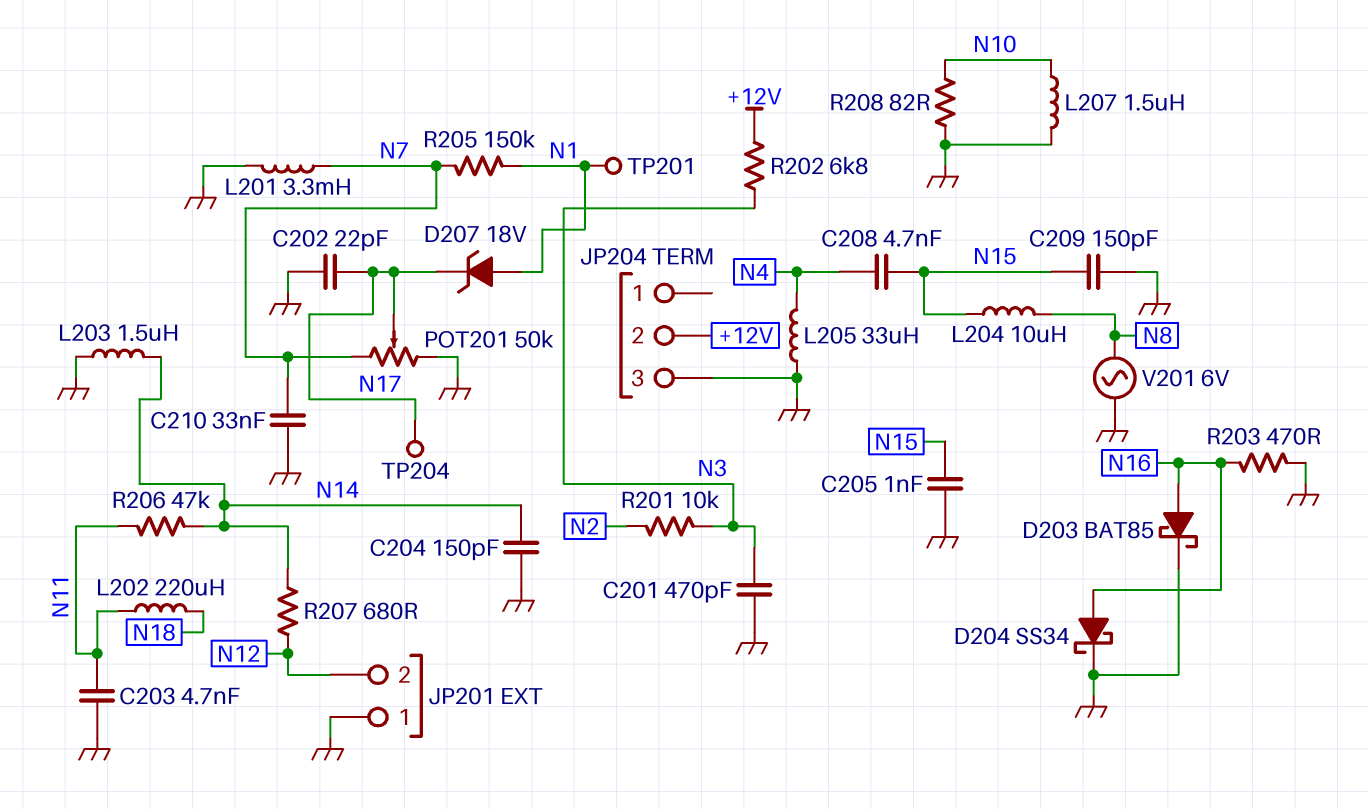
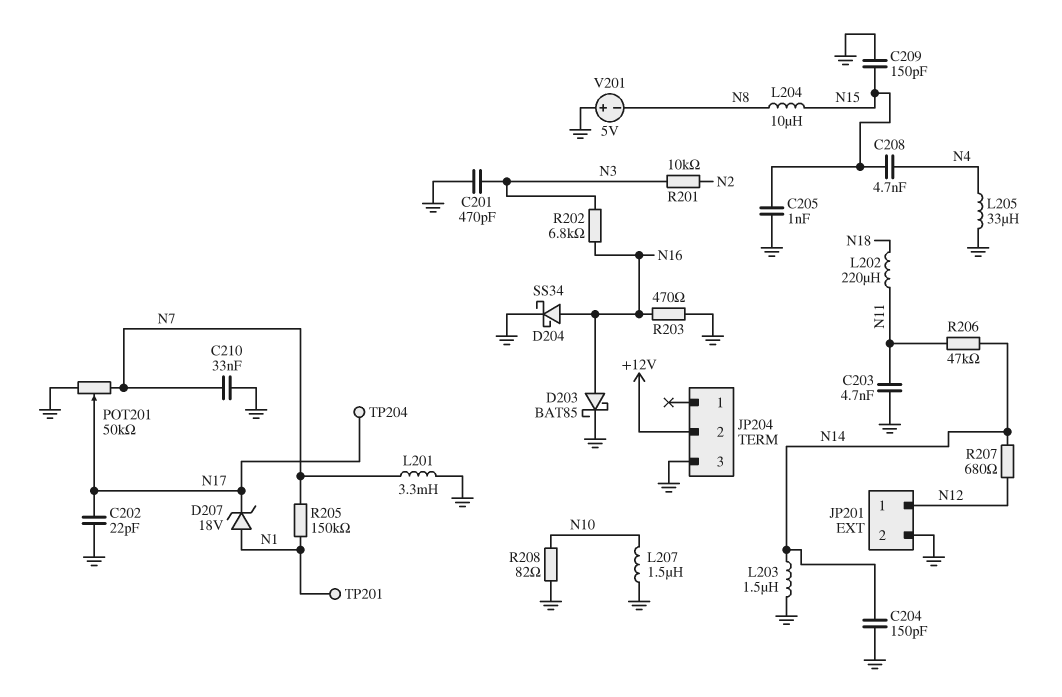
JP201 pin 1: GND -> N12
JP201 pin 2: N12 -> GND
R202: 6.8k (+12V, N3) -> 6.8k (N3, N16)
V201: AC 6V (GND, N8) -> 5V (plus GND, minus N8)

